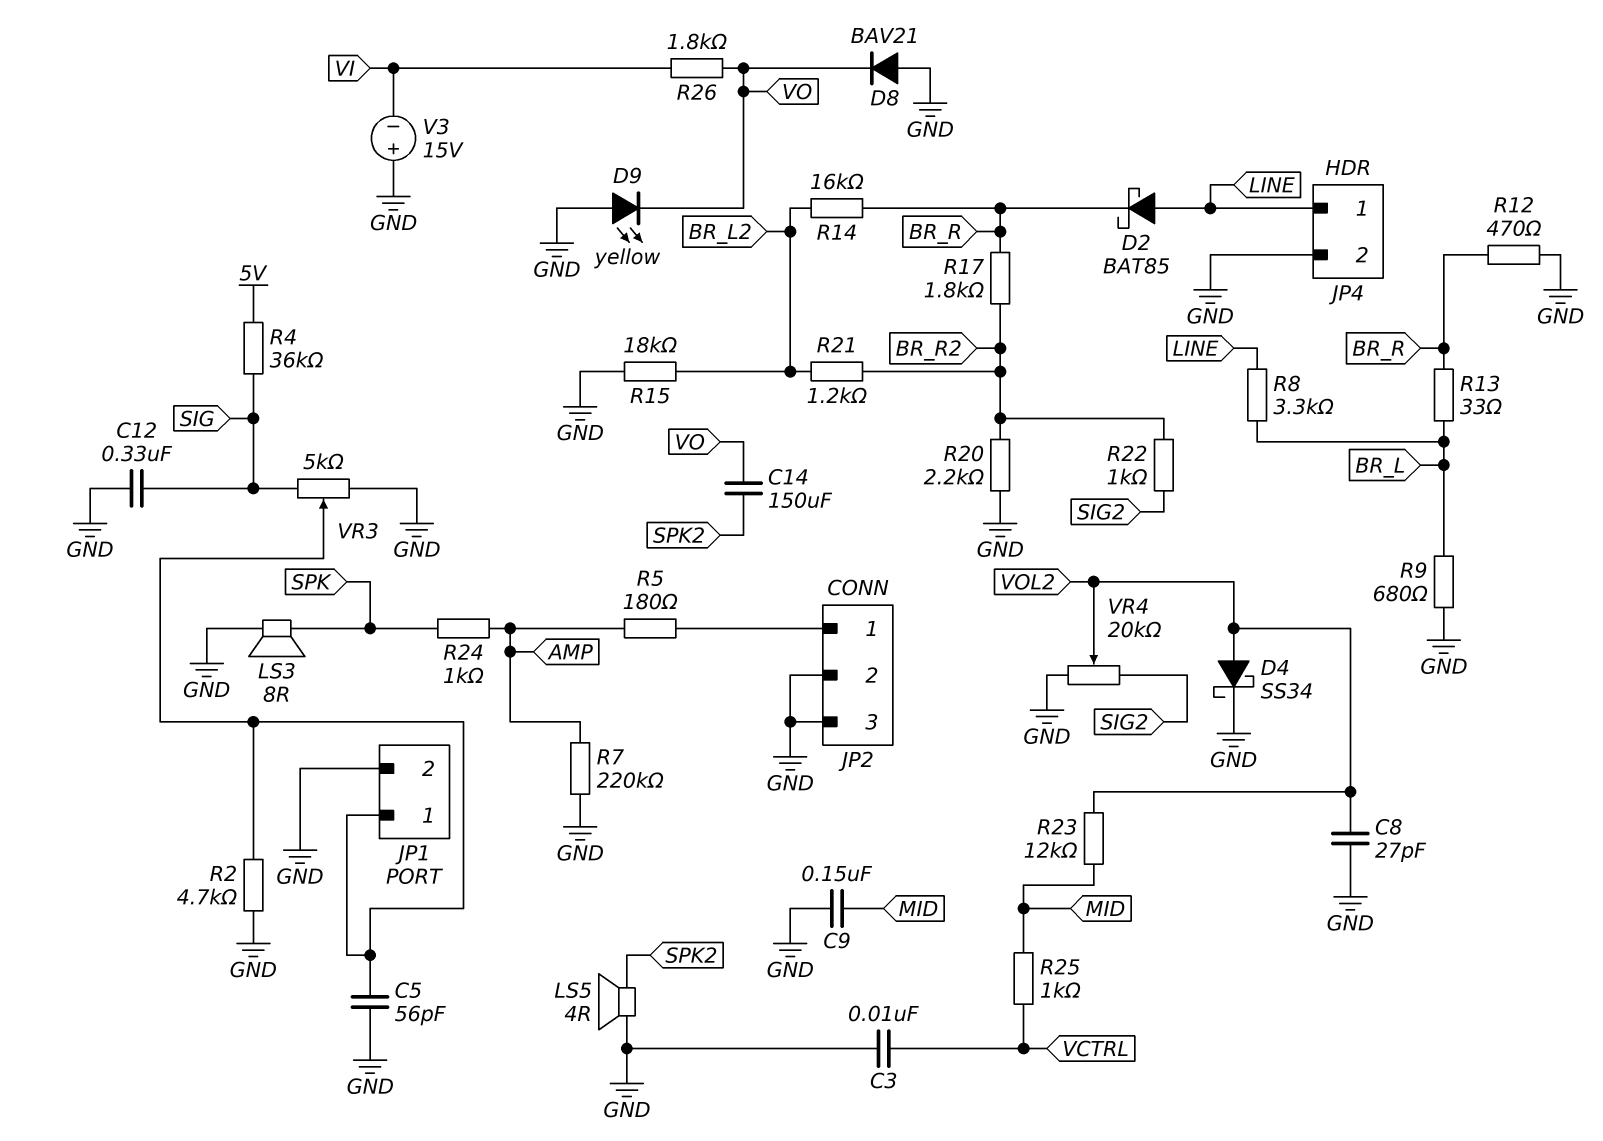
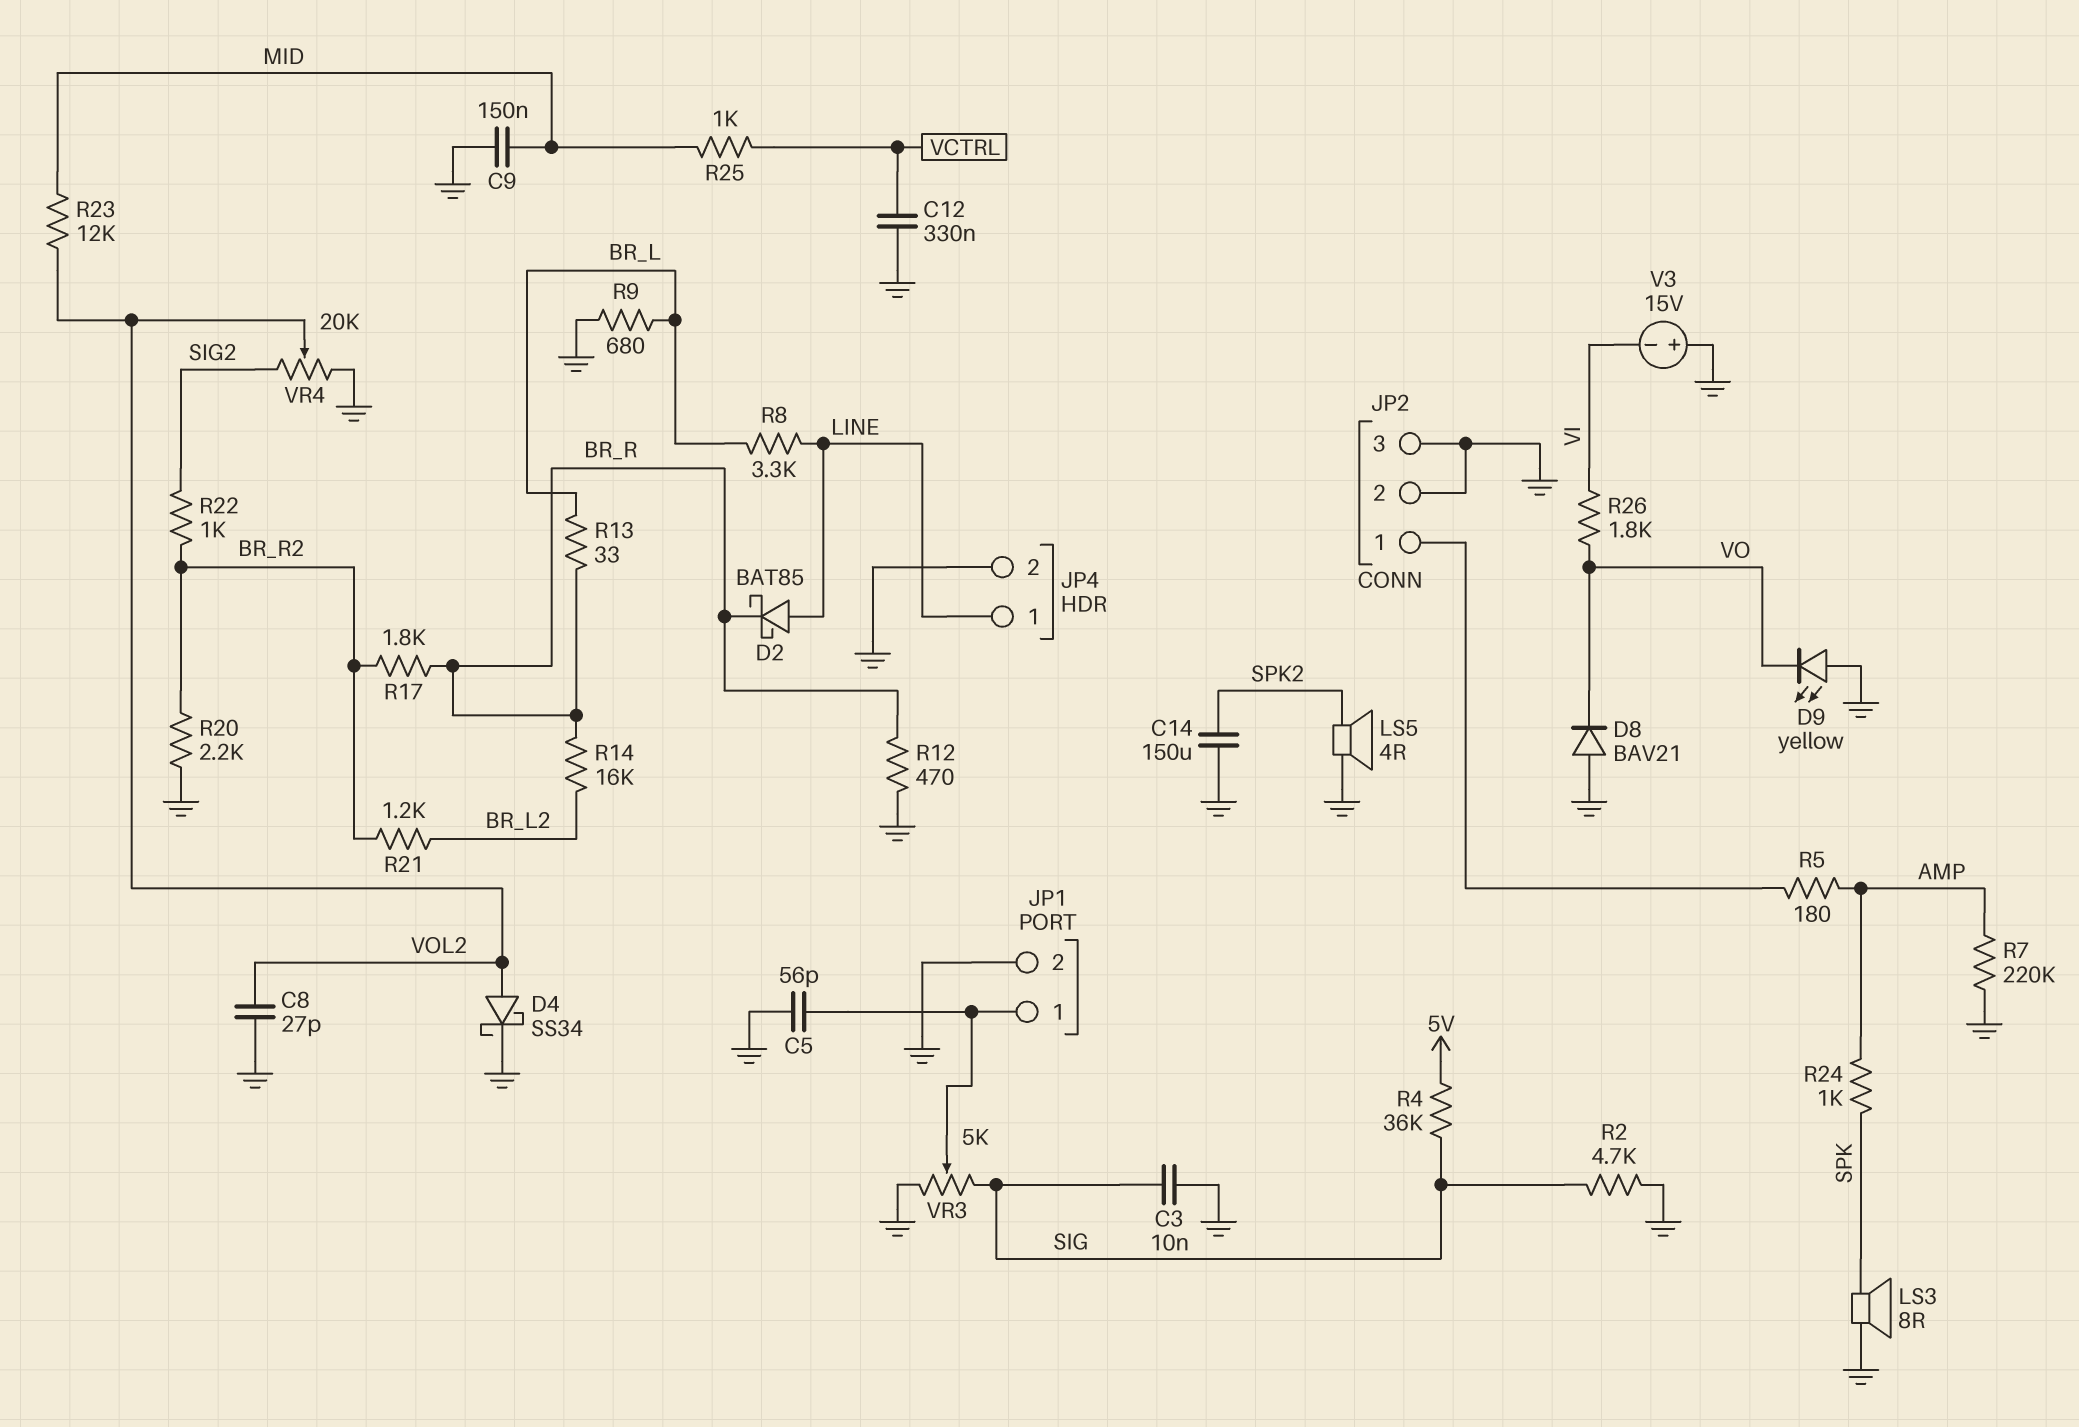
C3: 10nF (GND, VCTRL) -> 10nF (GND, SIG)
C12: 330nF (GND, SIG) -> 330nF (GND, VCTRL)
C14: 150uF (SPK2, VO) -> 150uF (GND, SPK2)
R2: 4.7k (GND, JP1/1) -> 4.7k (GND, SIG)
R15: 18k (BR_L2, GND) -> none

